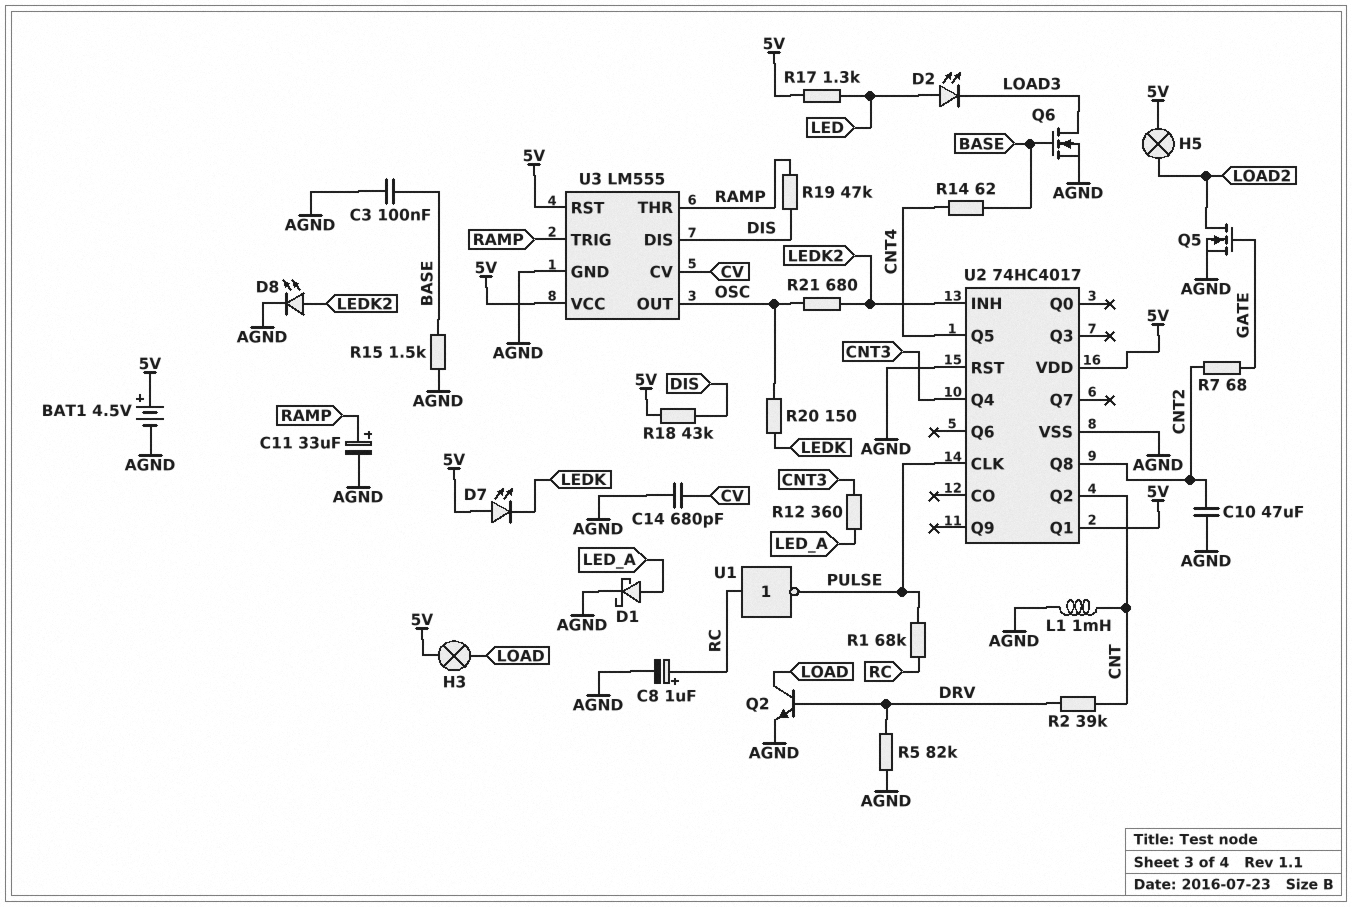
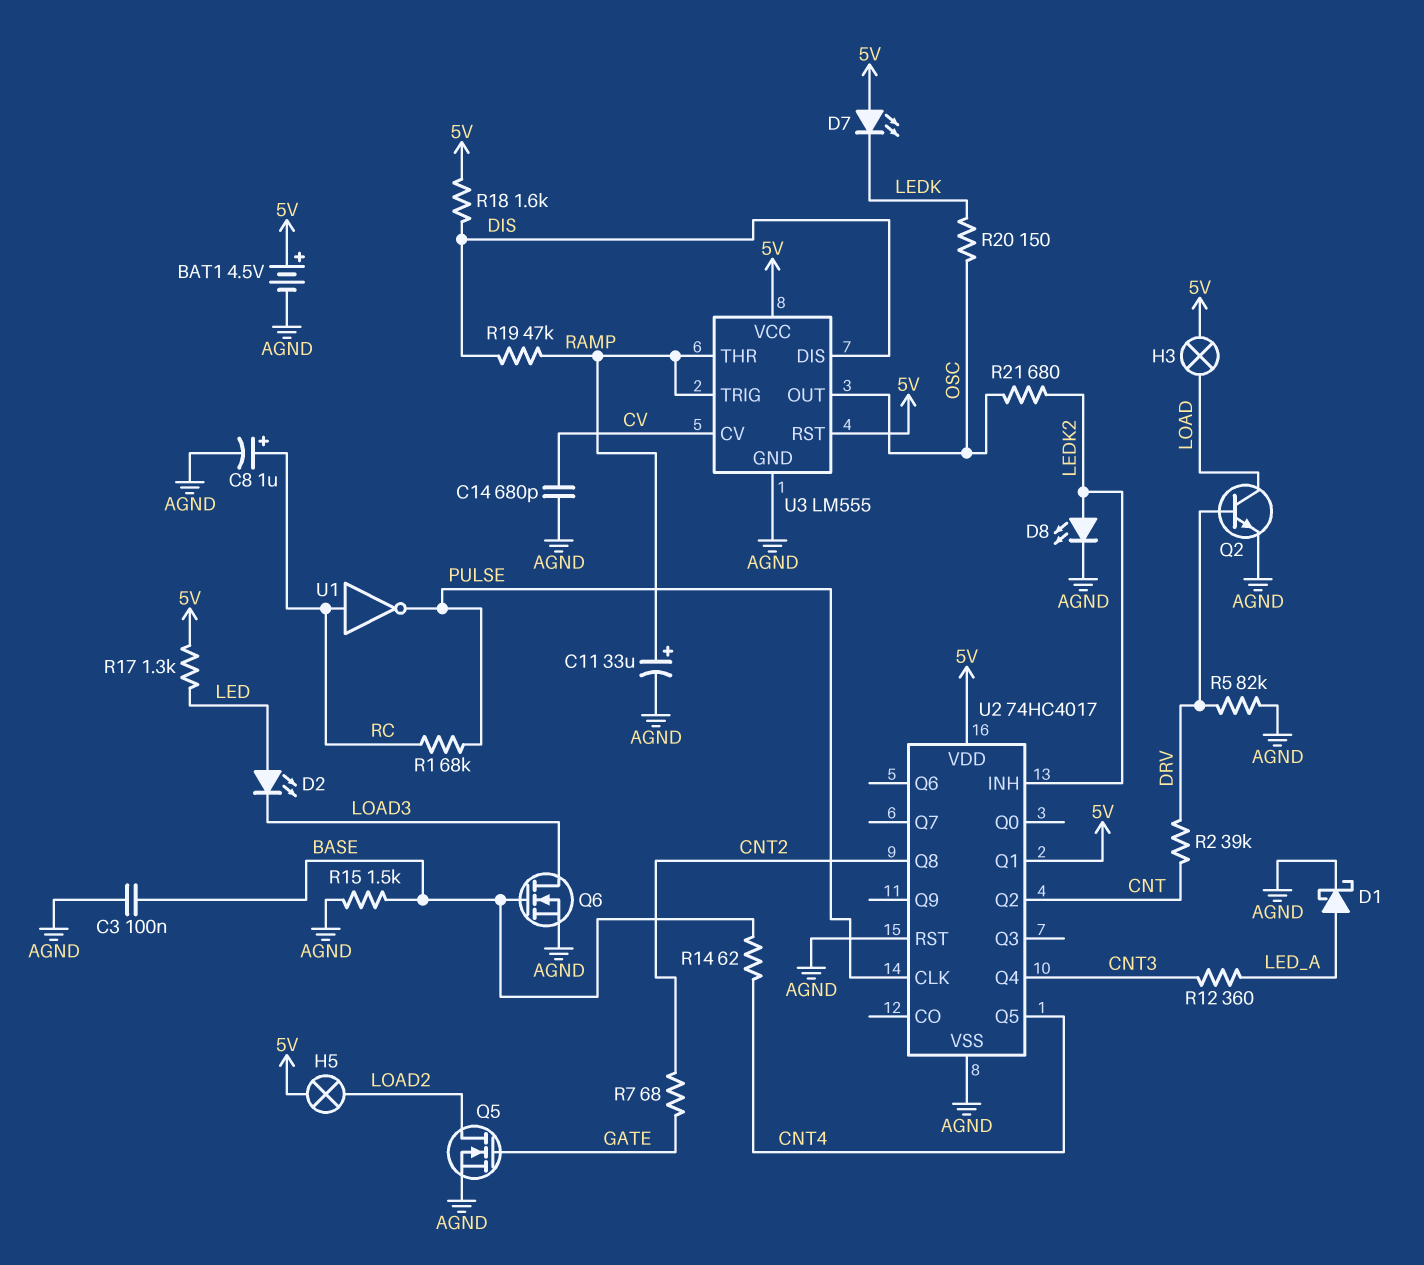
C10: 47uF (AGND, CNT2) -> none
L1: 1mH (AGND, CNT) -> none
R18: 43k (5V, DIS) -> 1.6k (5V, DIS)

